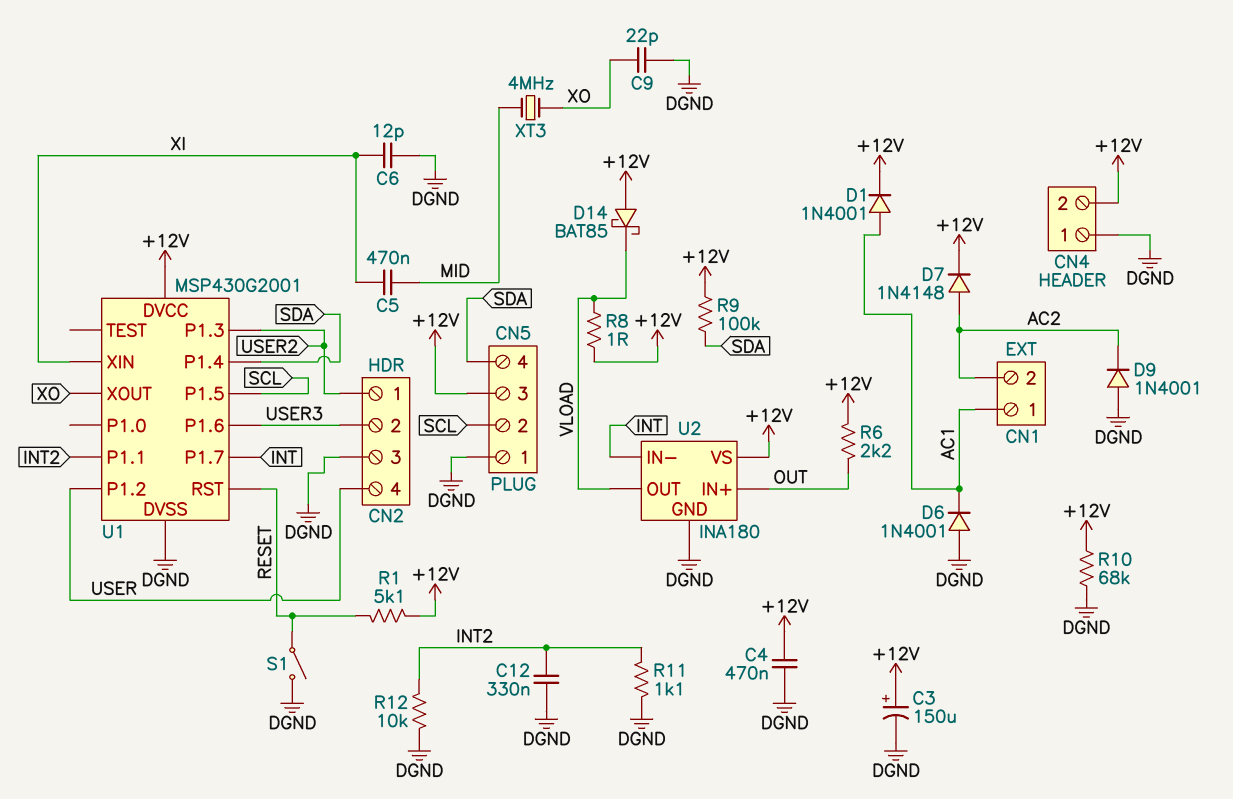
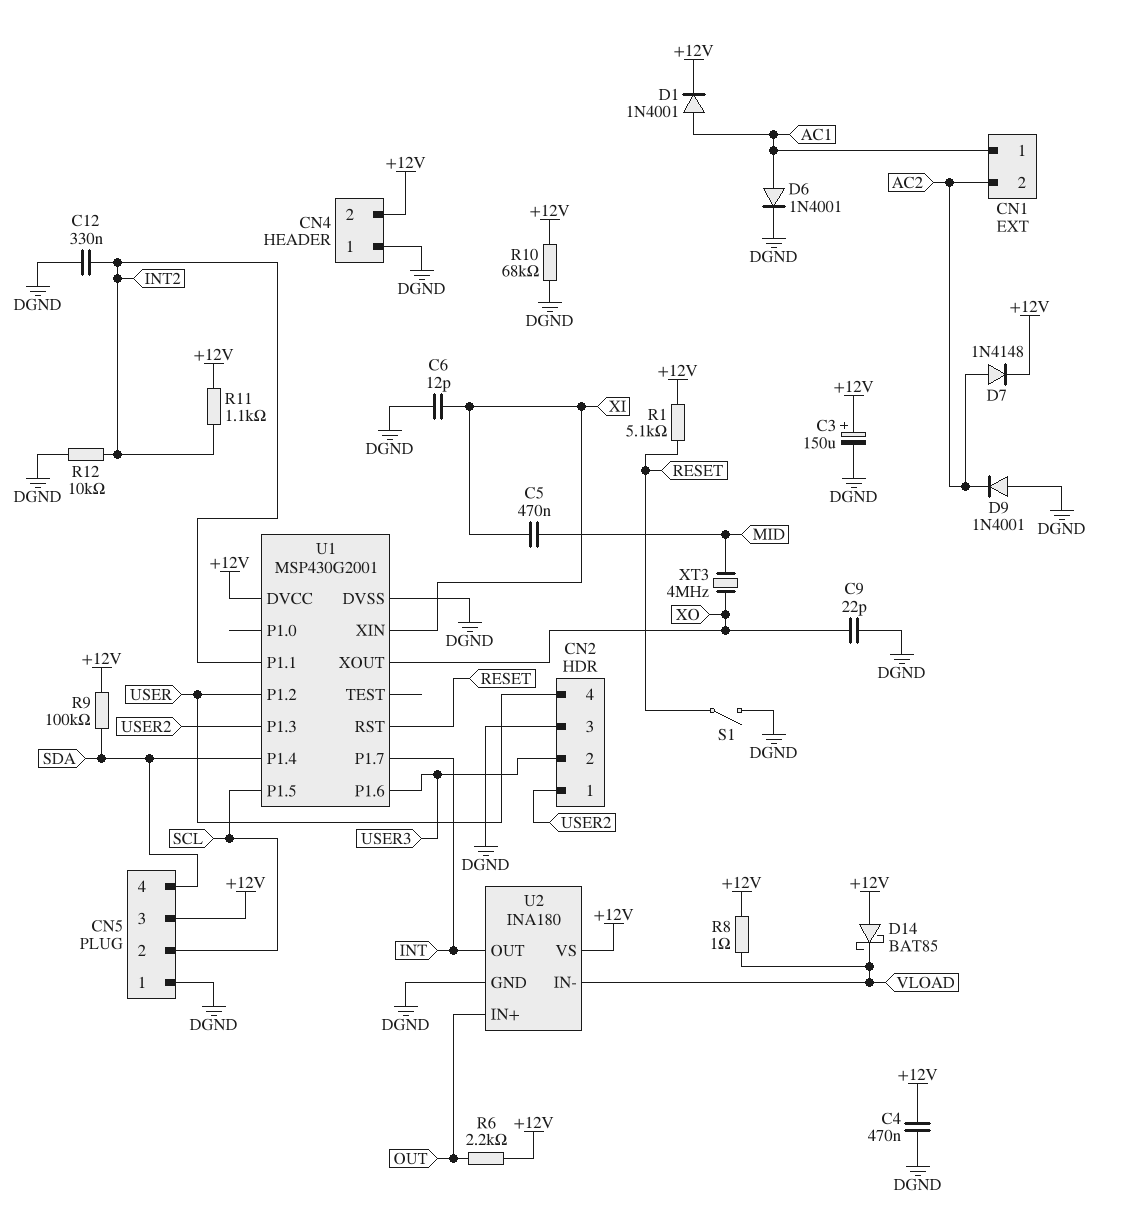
D6: diode 1N4001 (A DGND, K AC1) -> diode 1N4001 (A AC1, K DGND)
R11: 1.1k (DGND, INT2) -> 1.1k (+12V, INT2)
U2 pin IN-: INT -> VLOAD
U2 pin OUT: VLOAD -> INT

